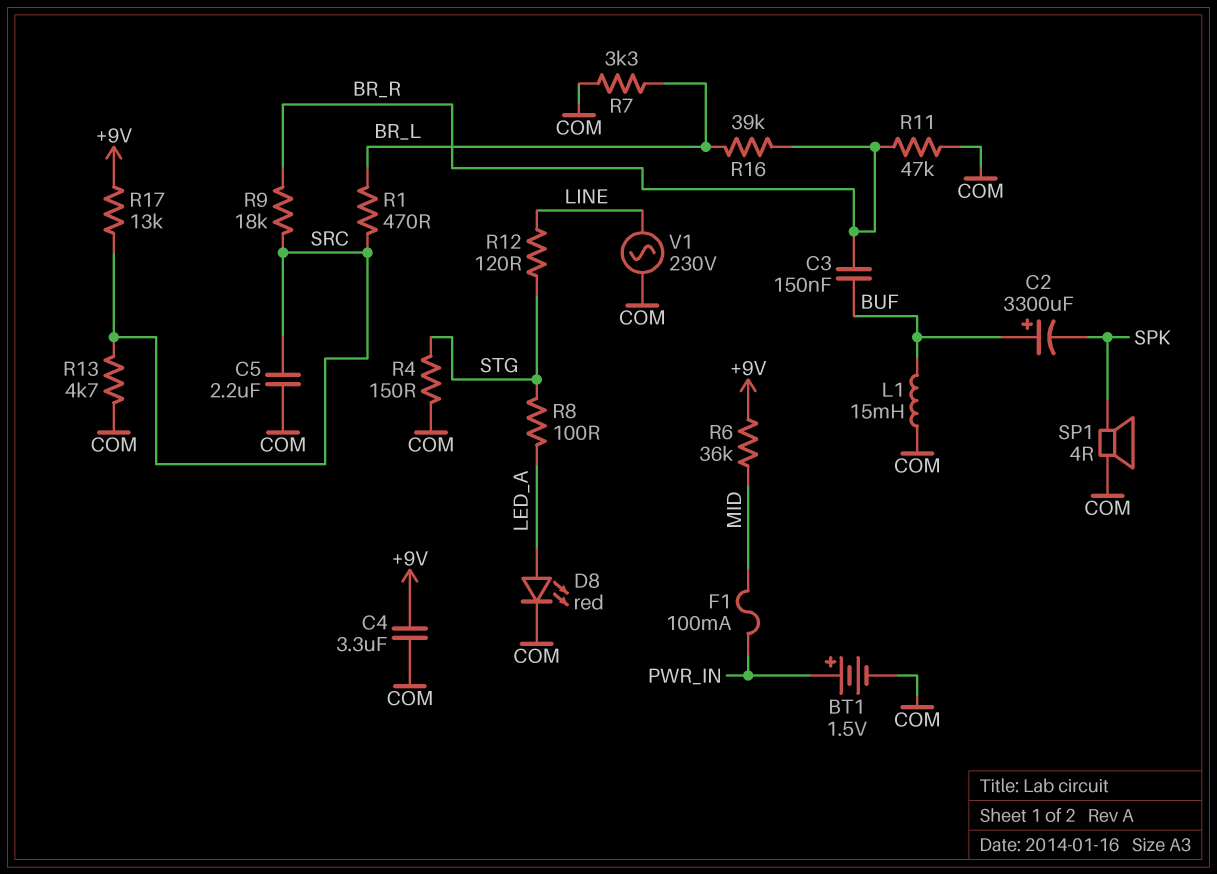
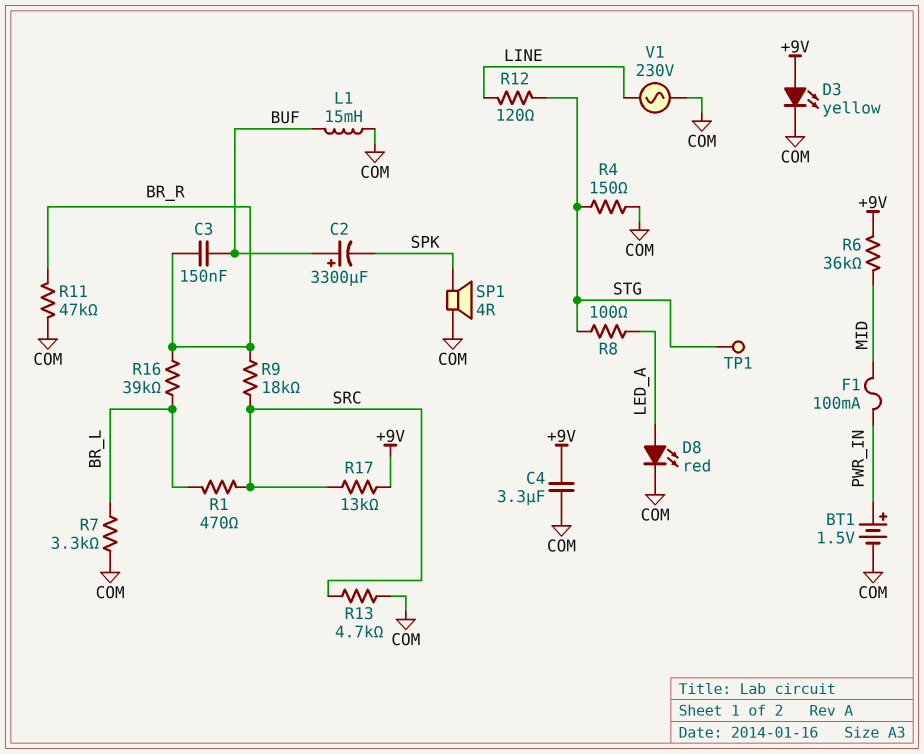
C5: 2.2uF (COM, SRC) -> none
D3: none -> LED yellow (A +9V, K COM)
TP1: none -> test point (STG)

